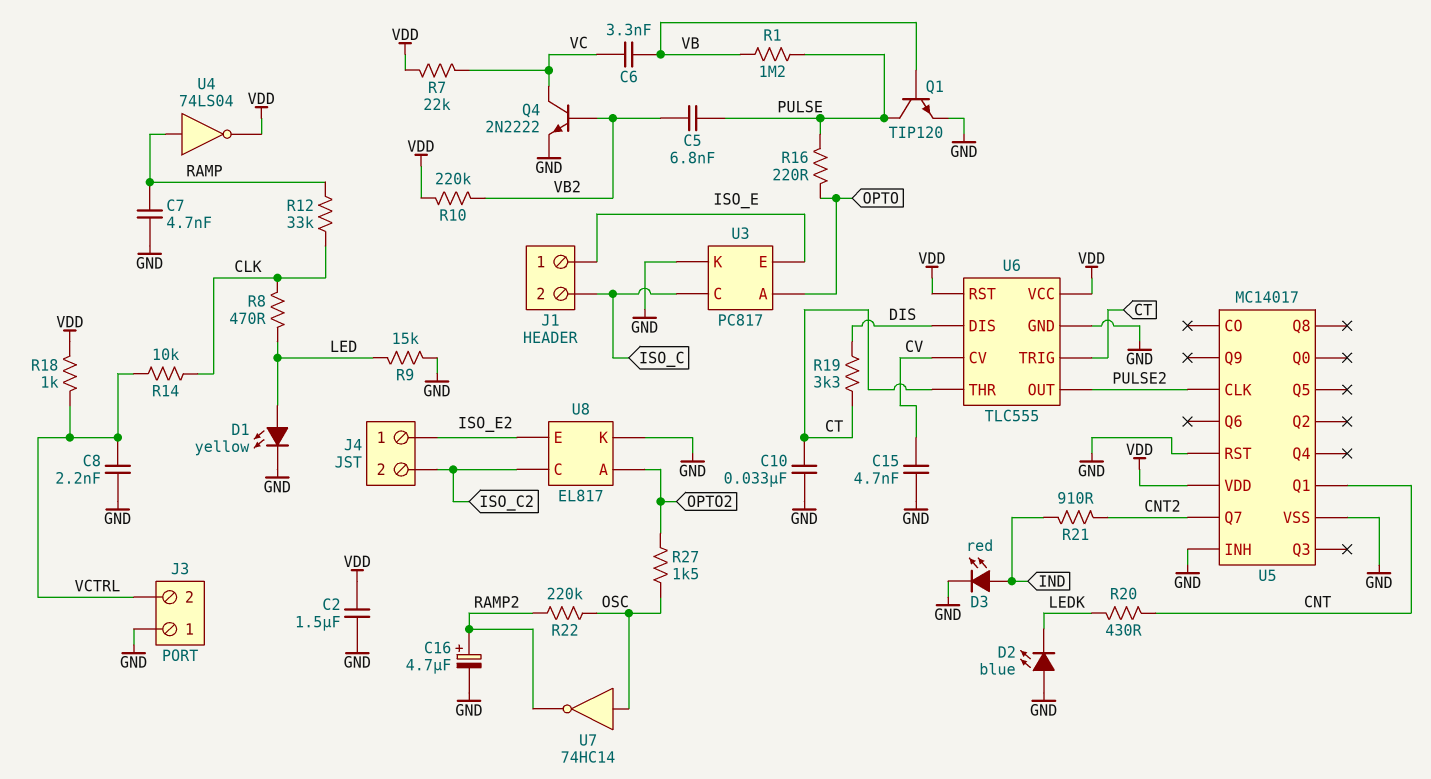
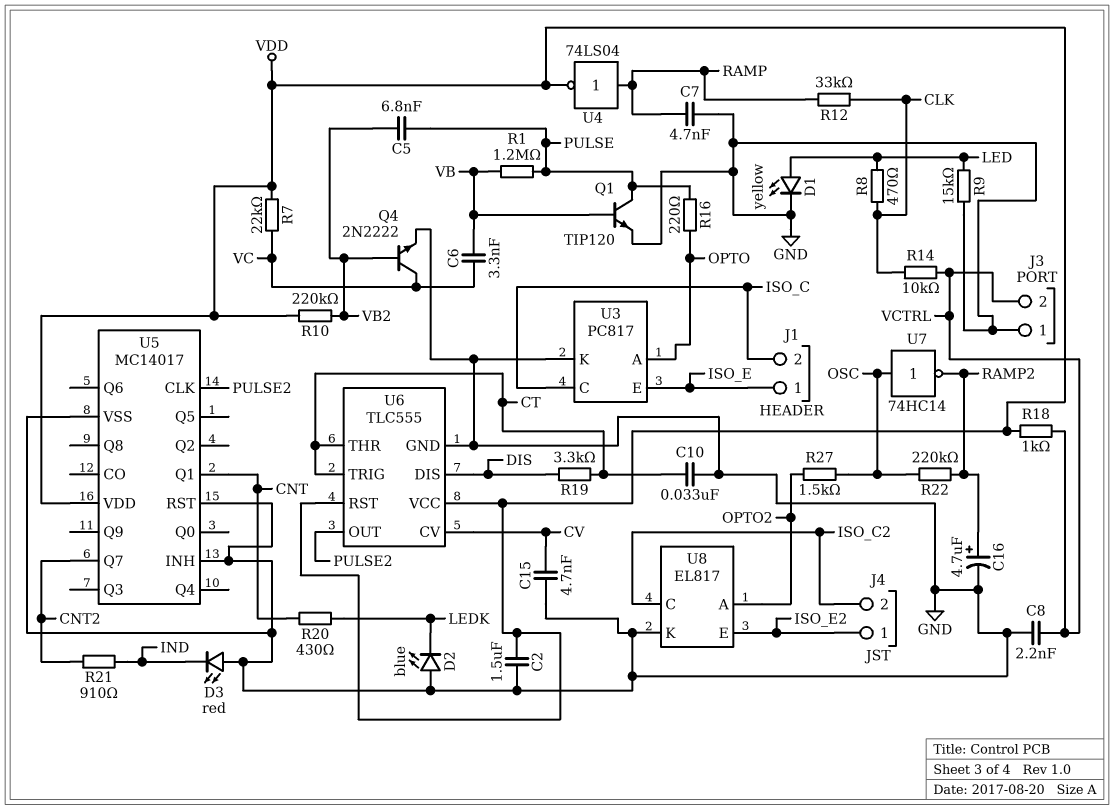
D3: LED red (A IND, K GND) -> LED red (A GND, K IND)

